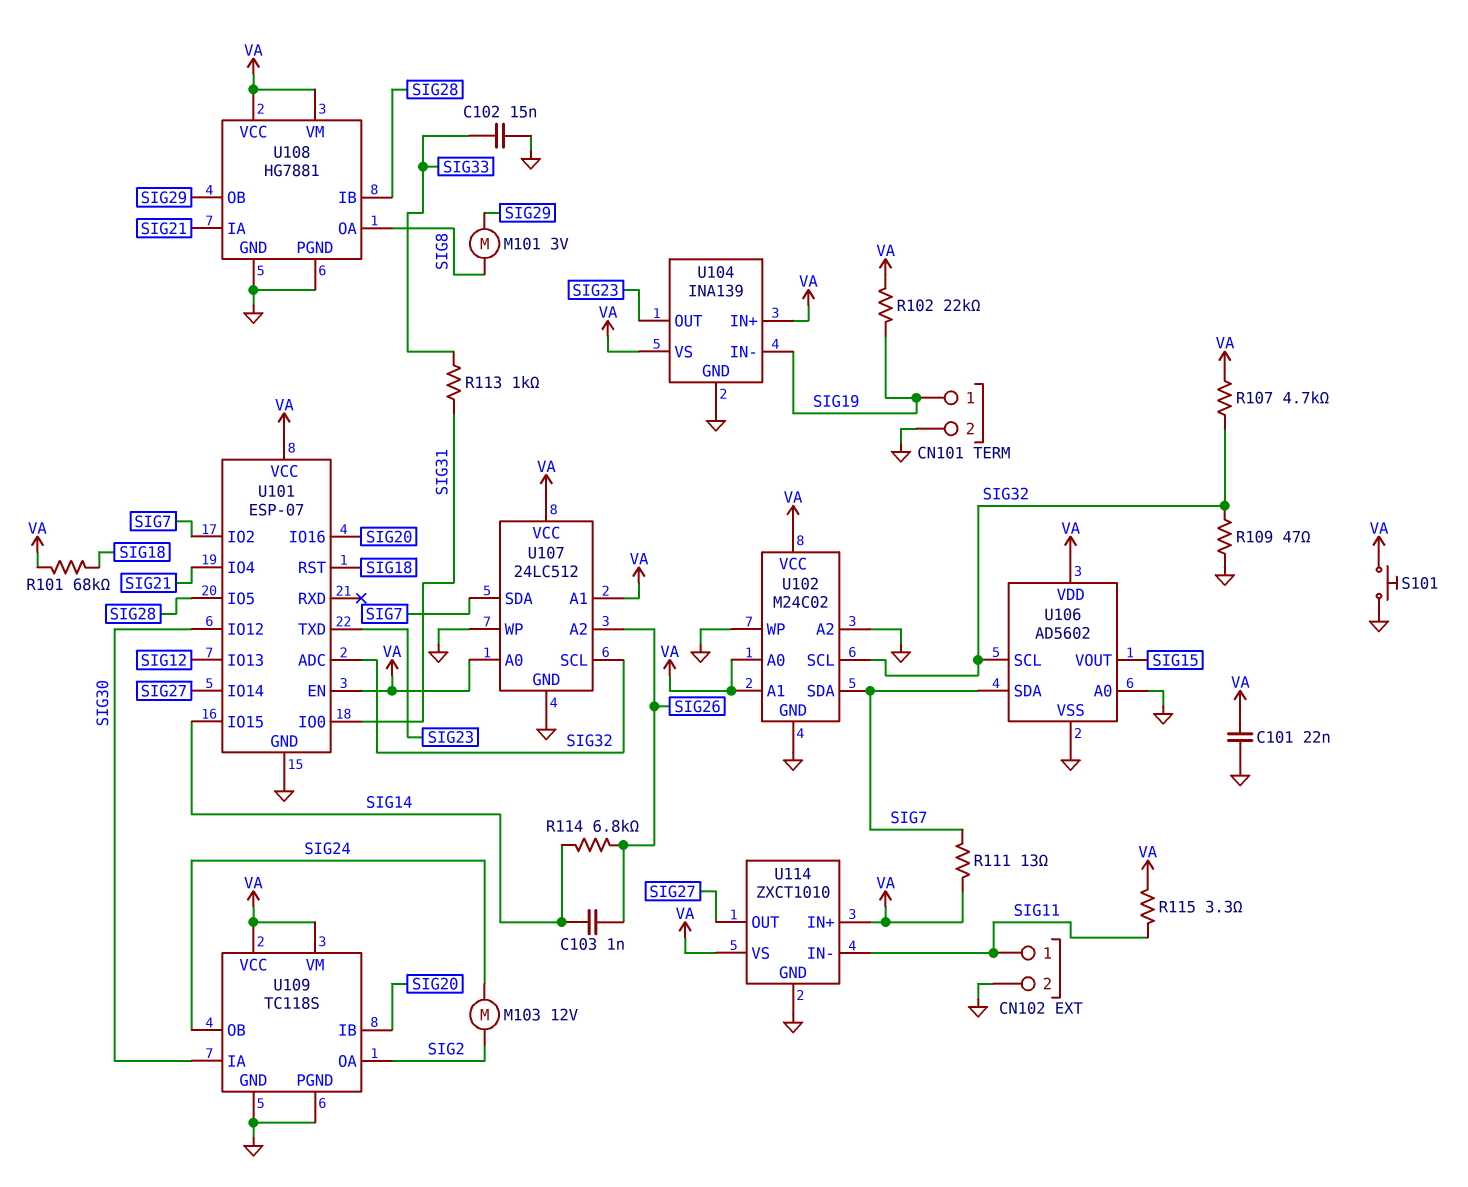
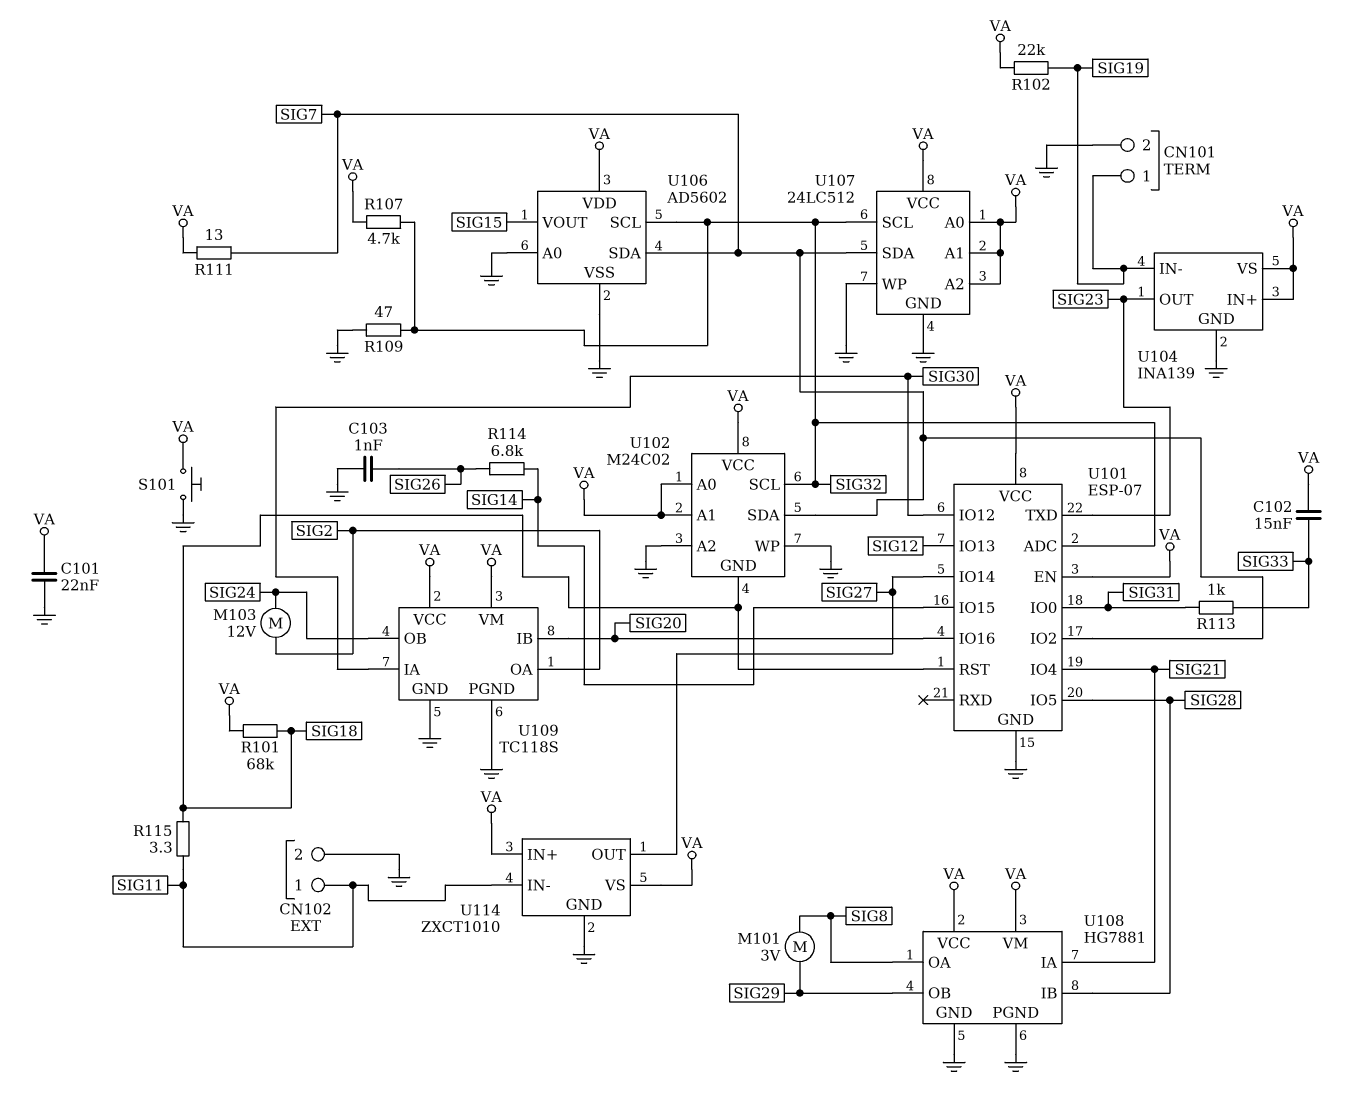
C102: 15nF (GND, SIG33) -> 15nF (SIG33, VA)
C103: 1nF (SIG14, SIG26) -> 1nF (GND, SIG26)
R115: 3.3 (SIG11, VA) -> 3.3 (SIG11, SIG18)
U102 pin GND: GND -> SIG18
U107 pin A2: SIG26 -> VA

